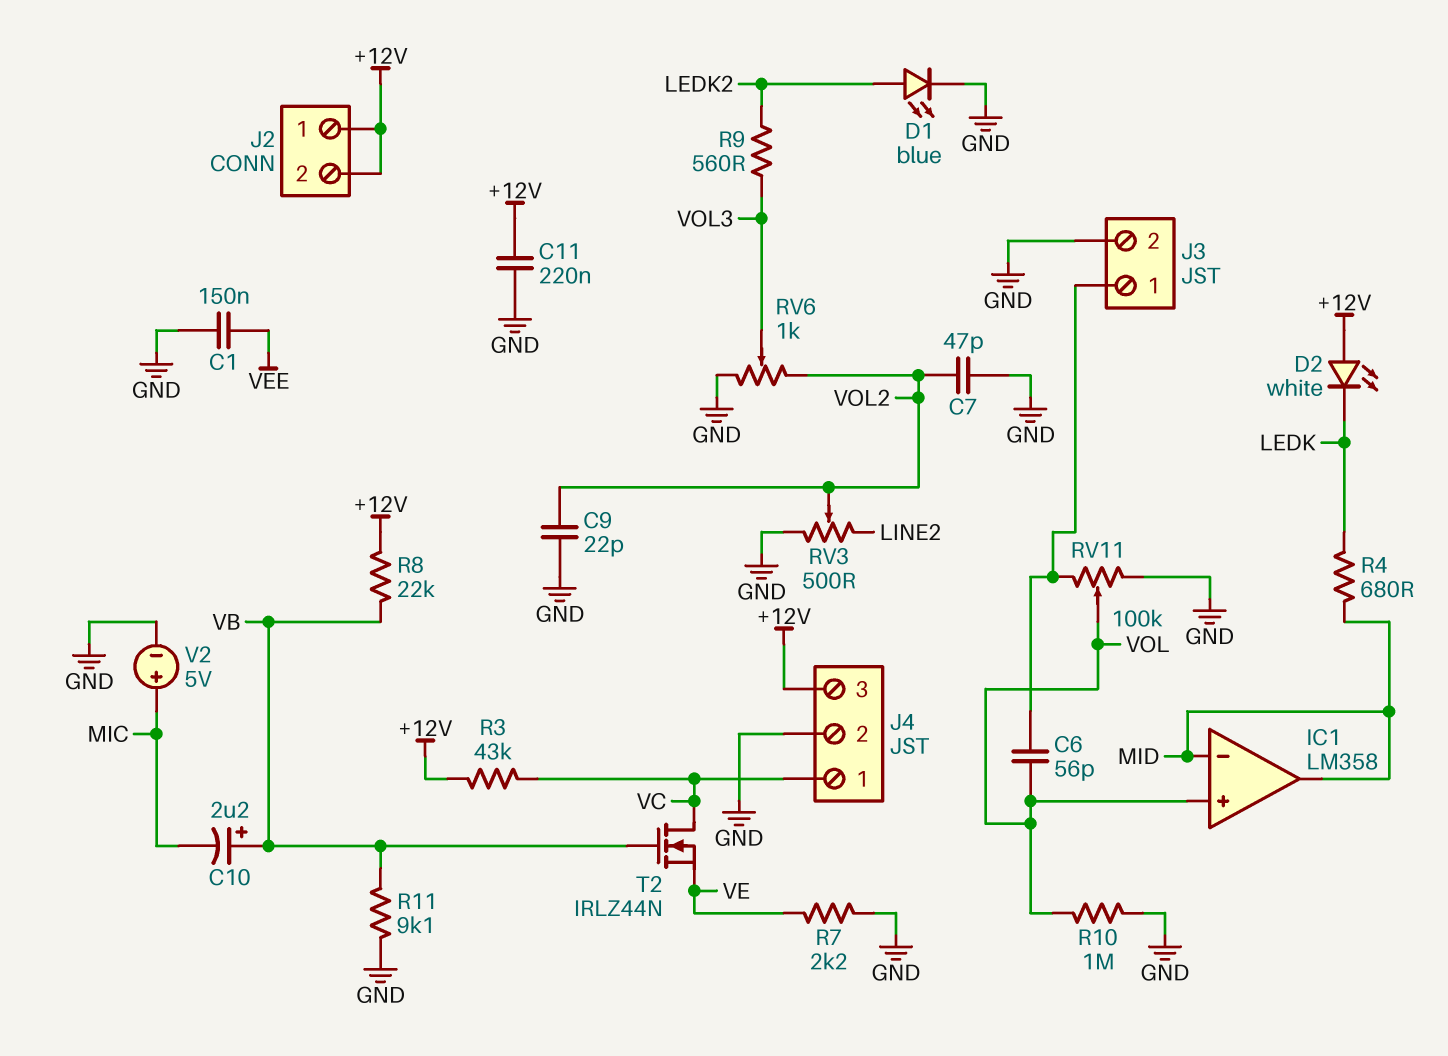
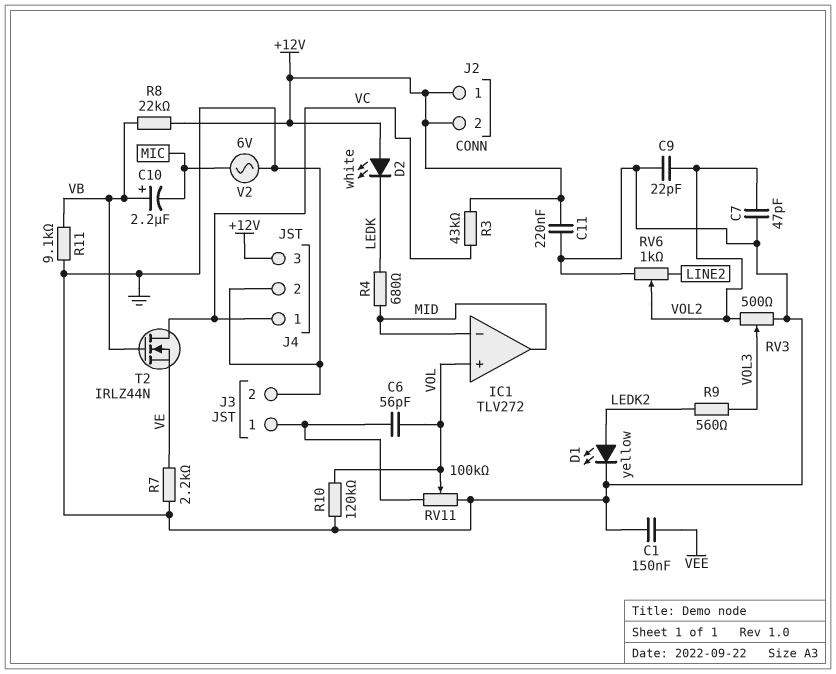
D1: LED blue (A LEDK2, K GND) -> LED yellow (A LEDK2, K GND)
IC1: LM358 -> TLV272
R10: 1M (GND, VOL) -> 120k (GND, VOL)
RV3: 500 (GND, LINE2, wiper VOL2) -> 500 (GND, VOL2, wiper VOL3)
RV6: 1k (GND, VOL2, wiper VOL3) -> 1k (GND, LINE2, wiper VOL2)
V2: 5V (plus MIC, minus GND) -> AC 6V (GND, MIC)

